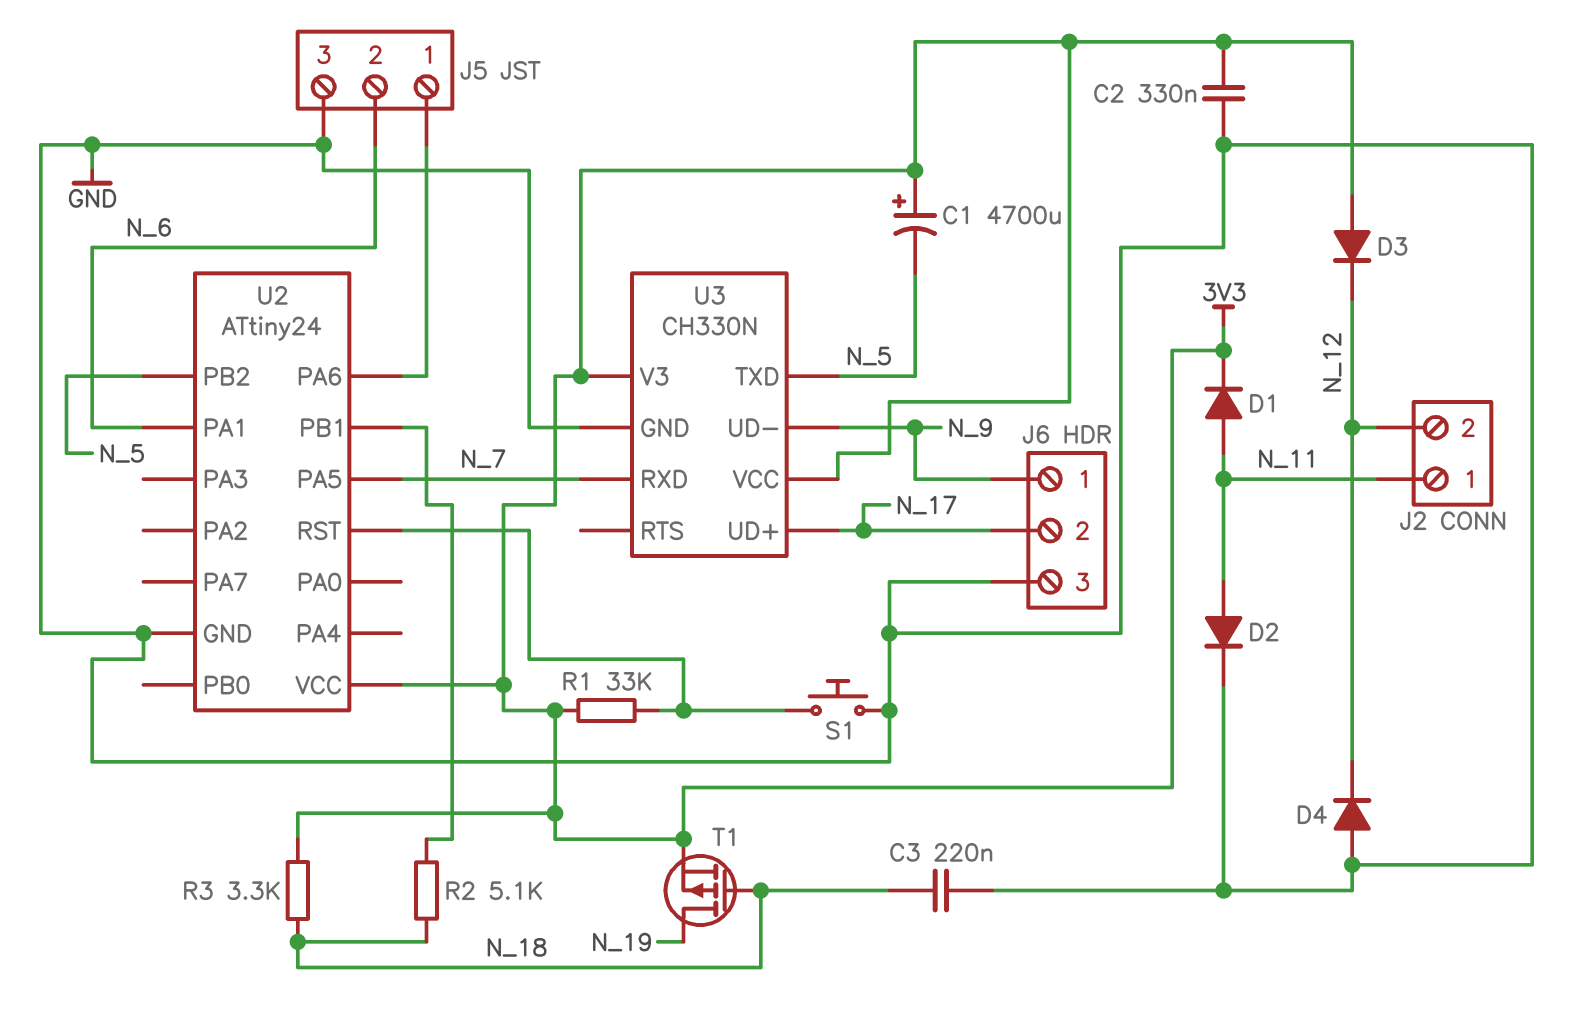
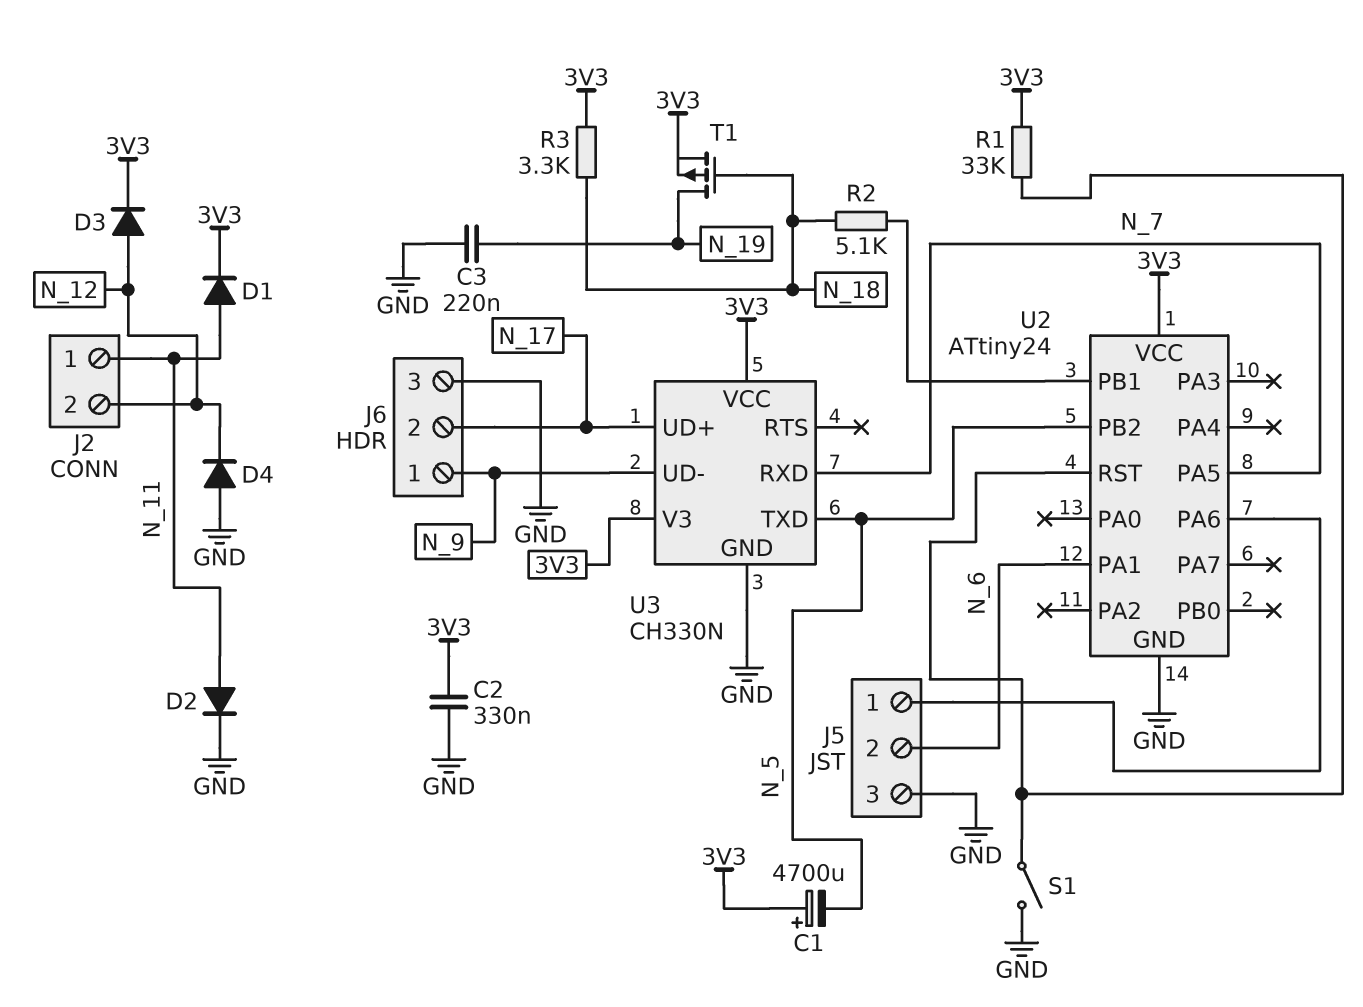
C3: 220nF (GND, N_18) -> 220nF (GND, N_19)
D3: diode (A 3V3, K N_12) -> diode (A N_12, K 3V3)
S1: button (GND, U2/RST) -> switch (GND, U2/RST)

